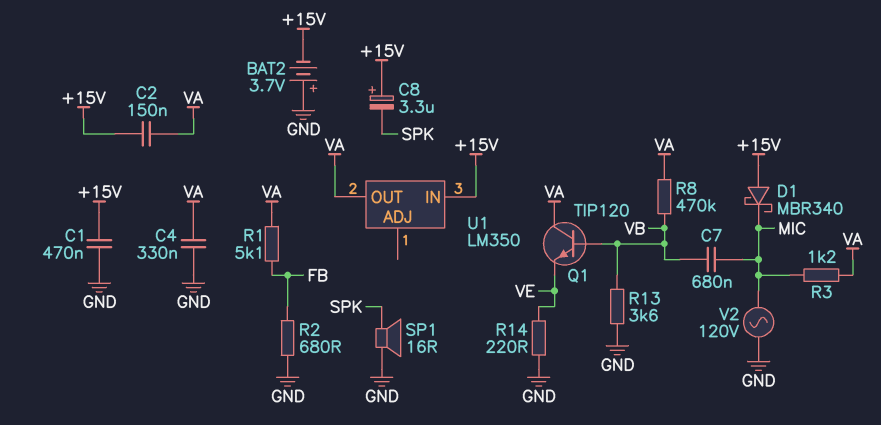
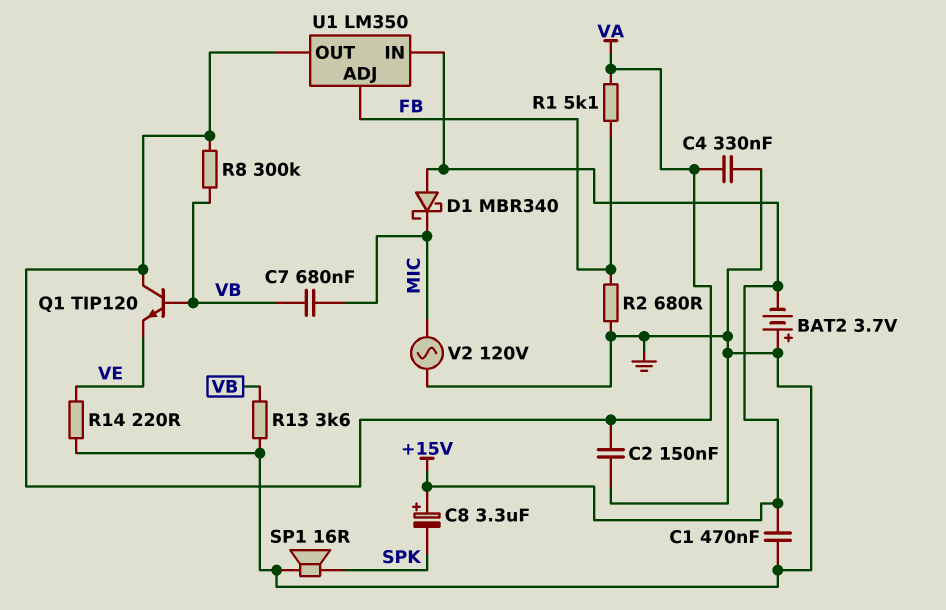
C2: 150nF (+15V, VA) -> 150nF (GND, VA)
R3: 1.2k (MIC, VA) -> none
R8: 470k (VA, VB) -> 300k (VA, VB)
U1 pin ADJ: none -> FB

